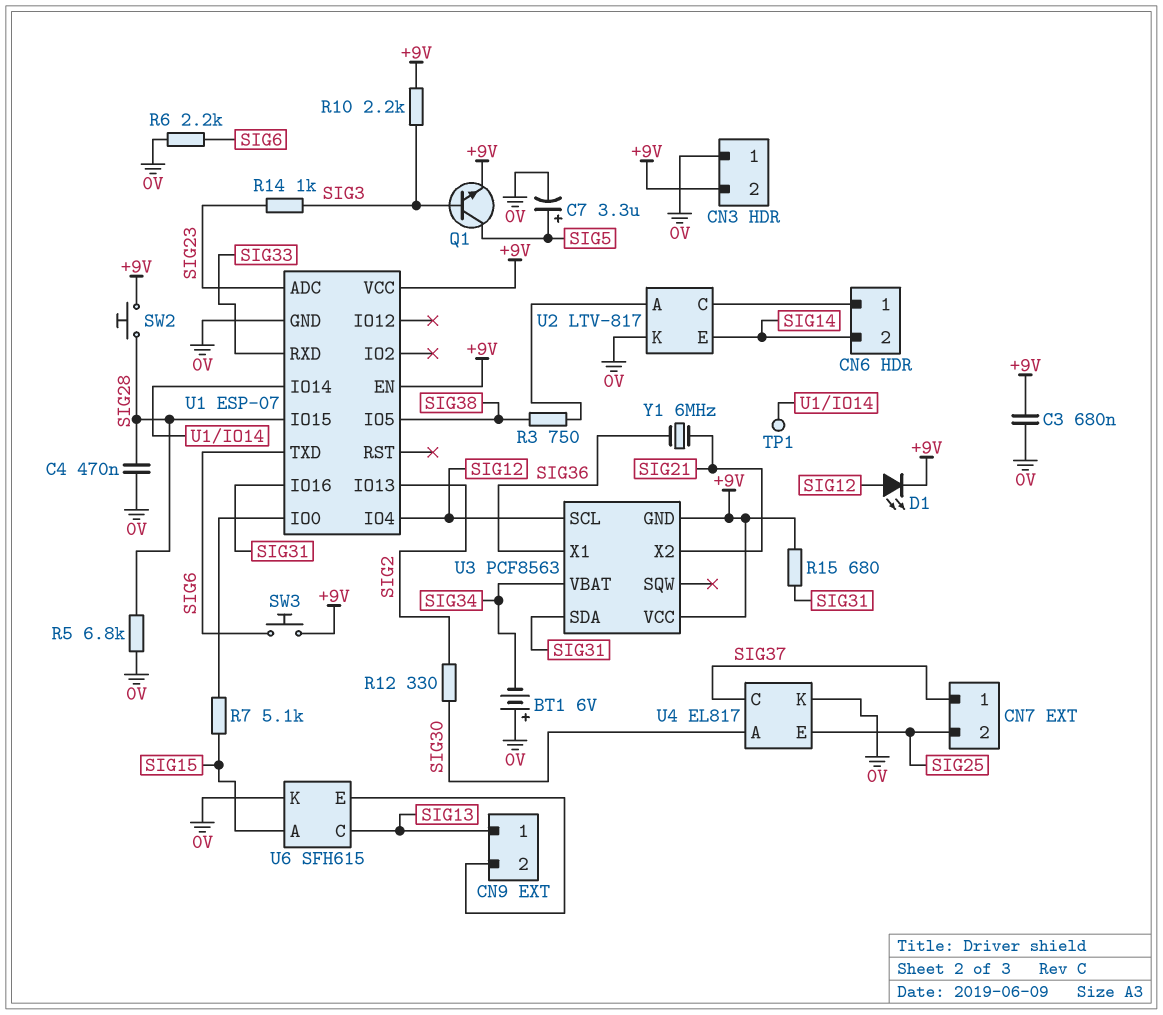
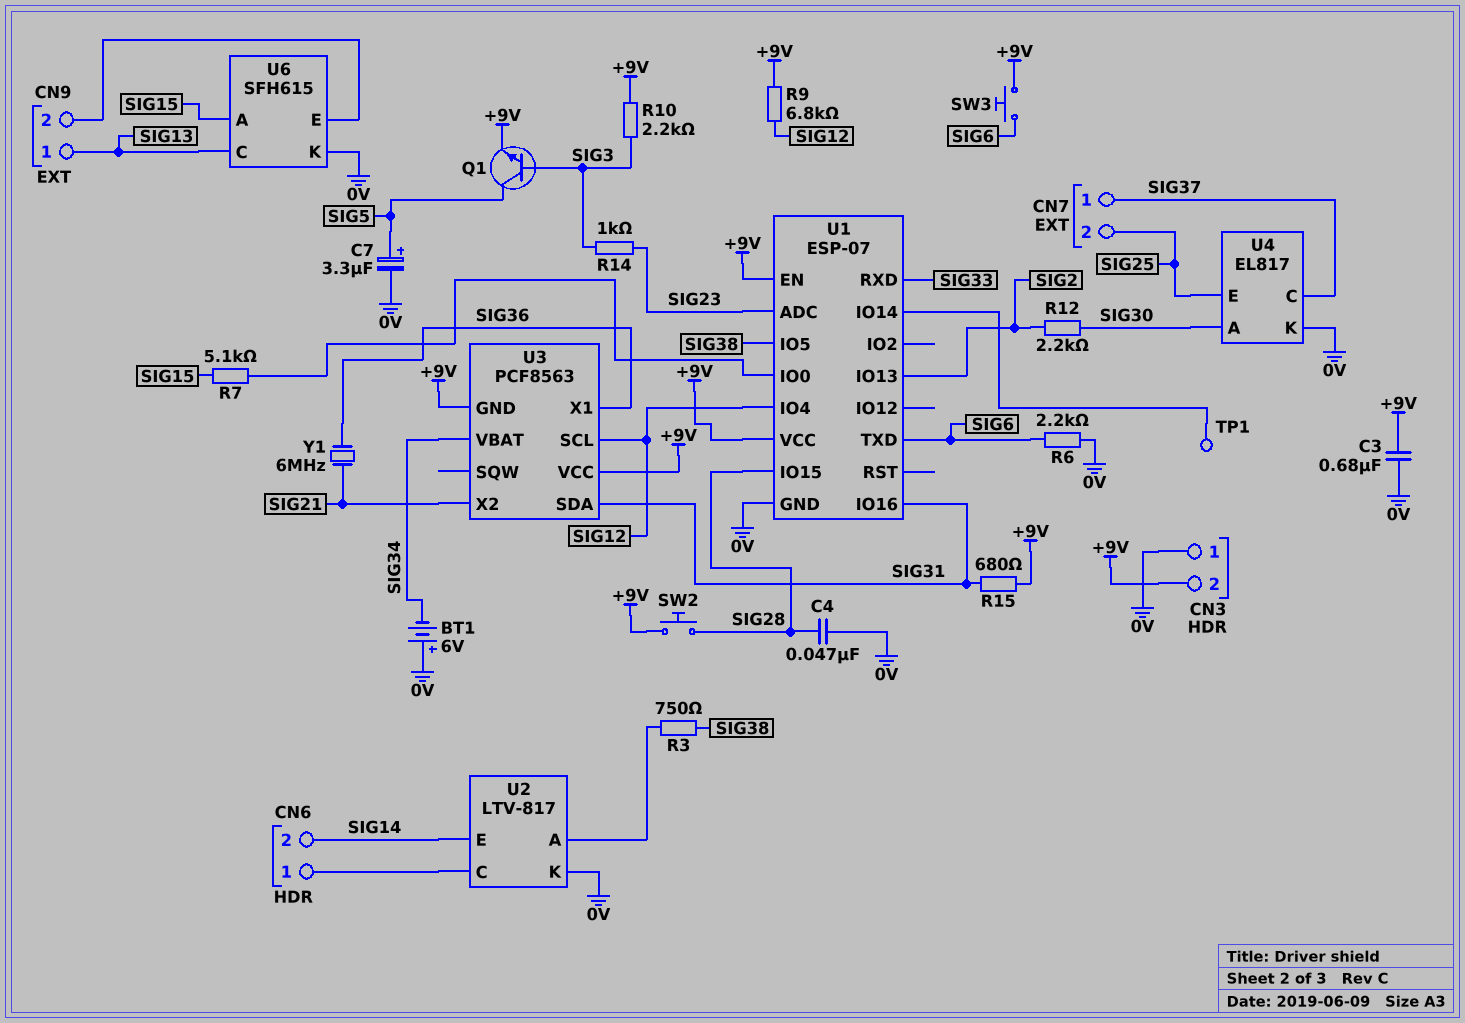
C4: 470nF (0V, SIG28) -> 47nF (0V, SIG28)
D1: LED (A SIG12, K +9V) -> none
R5: 6.8k (0V, SIG28) -> none
R9: none -> 6.8k (+9V, SIG12)
R12: 330 (SIG2, SIG30) -> 2.2k (SIG2, SIG30)

